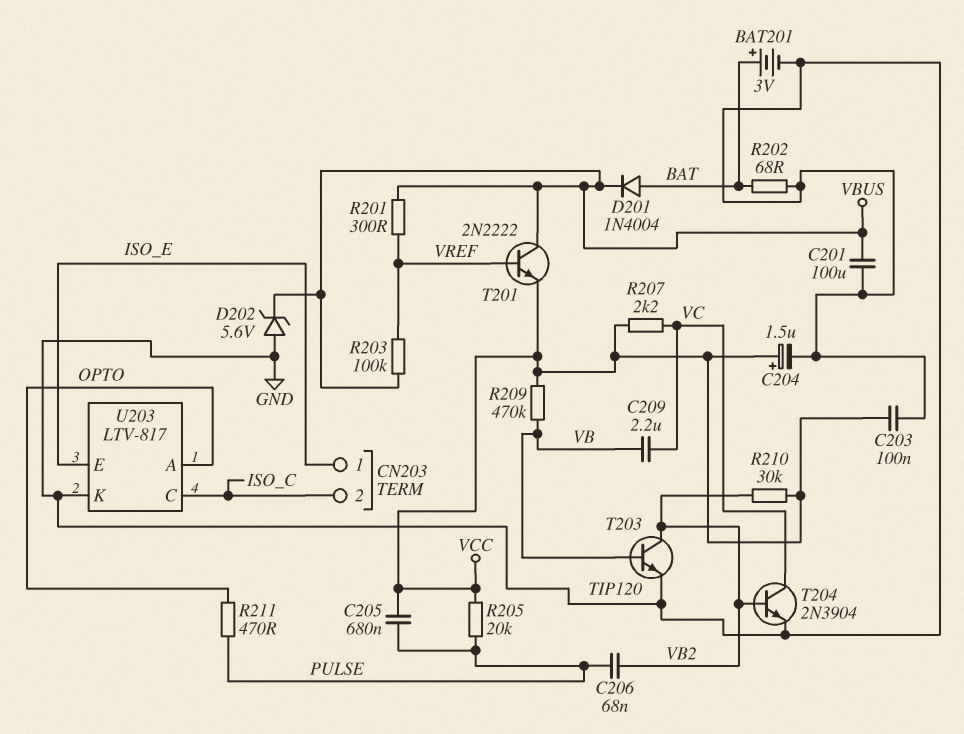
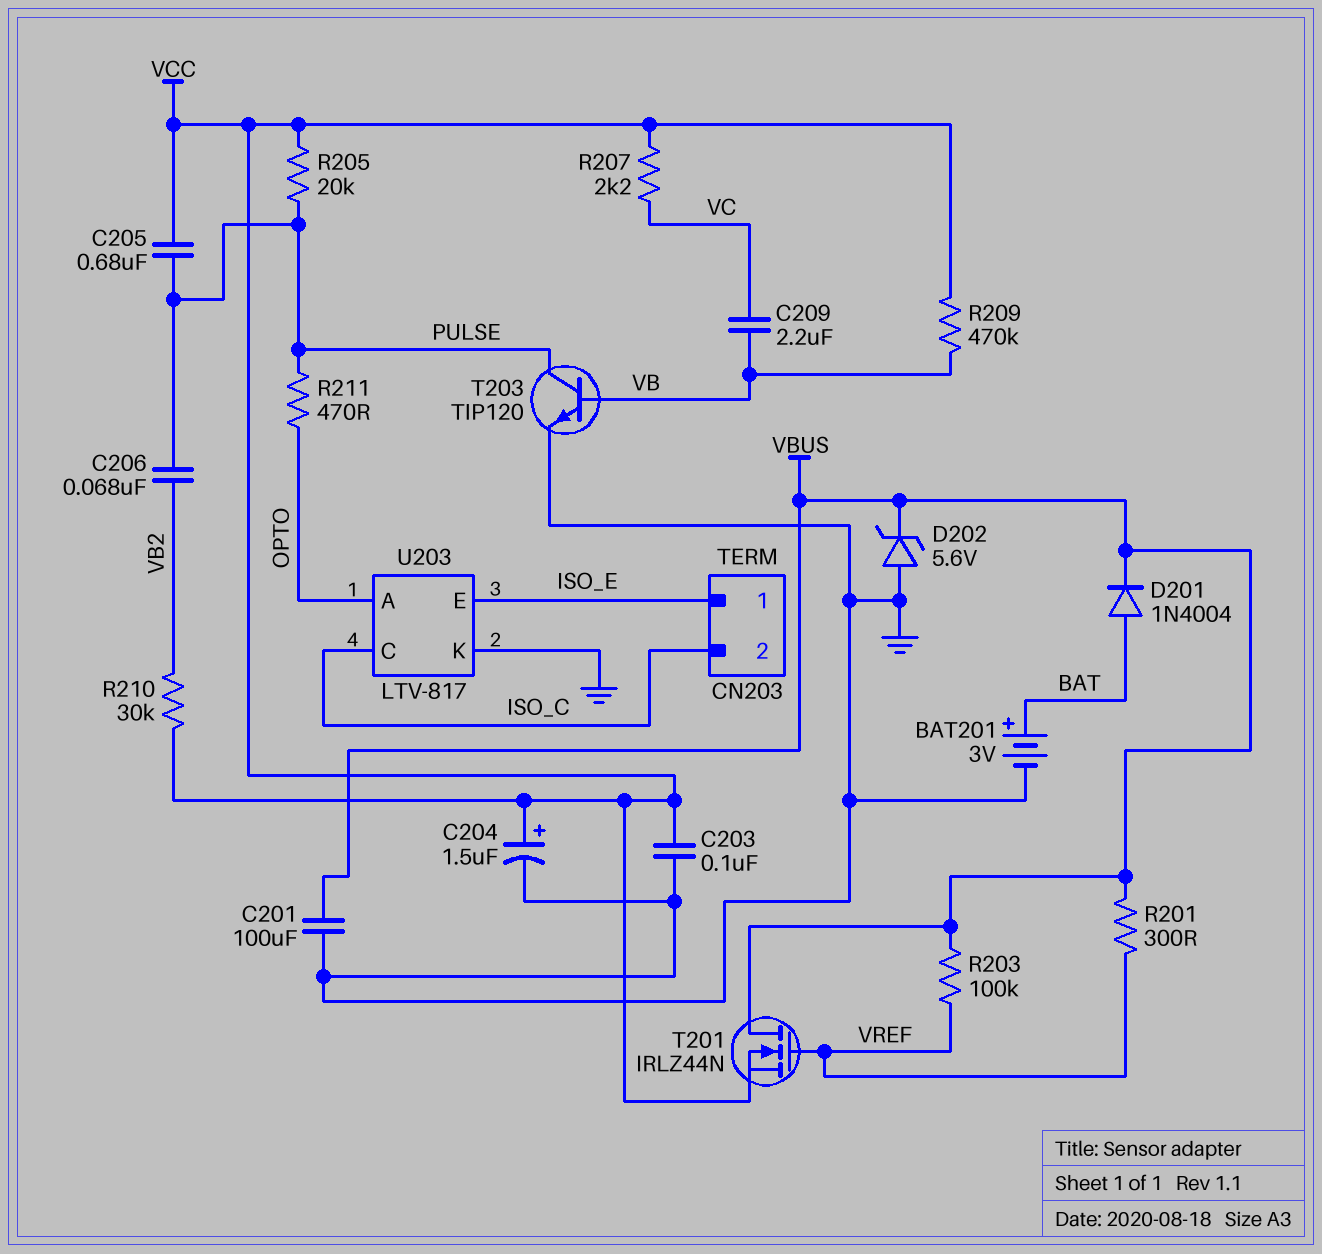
R202: 68 (BAT, GND) -> none
T201: NPN 2N2222 (B VREF, C VBUS, E VCC) -> NMOS IRLZ44N (G VREF, D VBUS, S VCC)
T203: NPN TIP120 (B VB, C VB2, E GND) -> NPN TIP120 (B VB, C PULSE, E GND)
T204: NPN 2N3904 (B VB2, C VC, E GND) -> none

